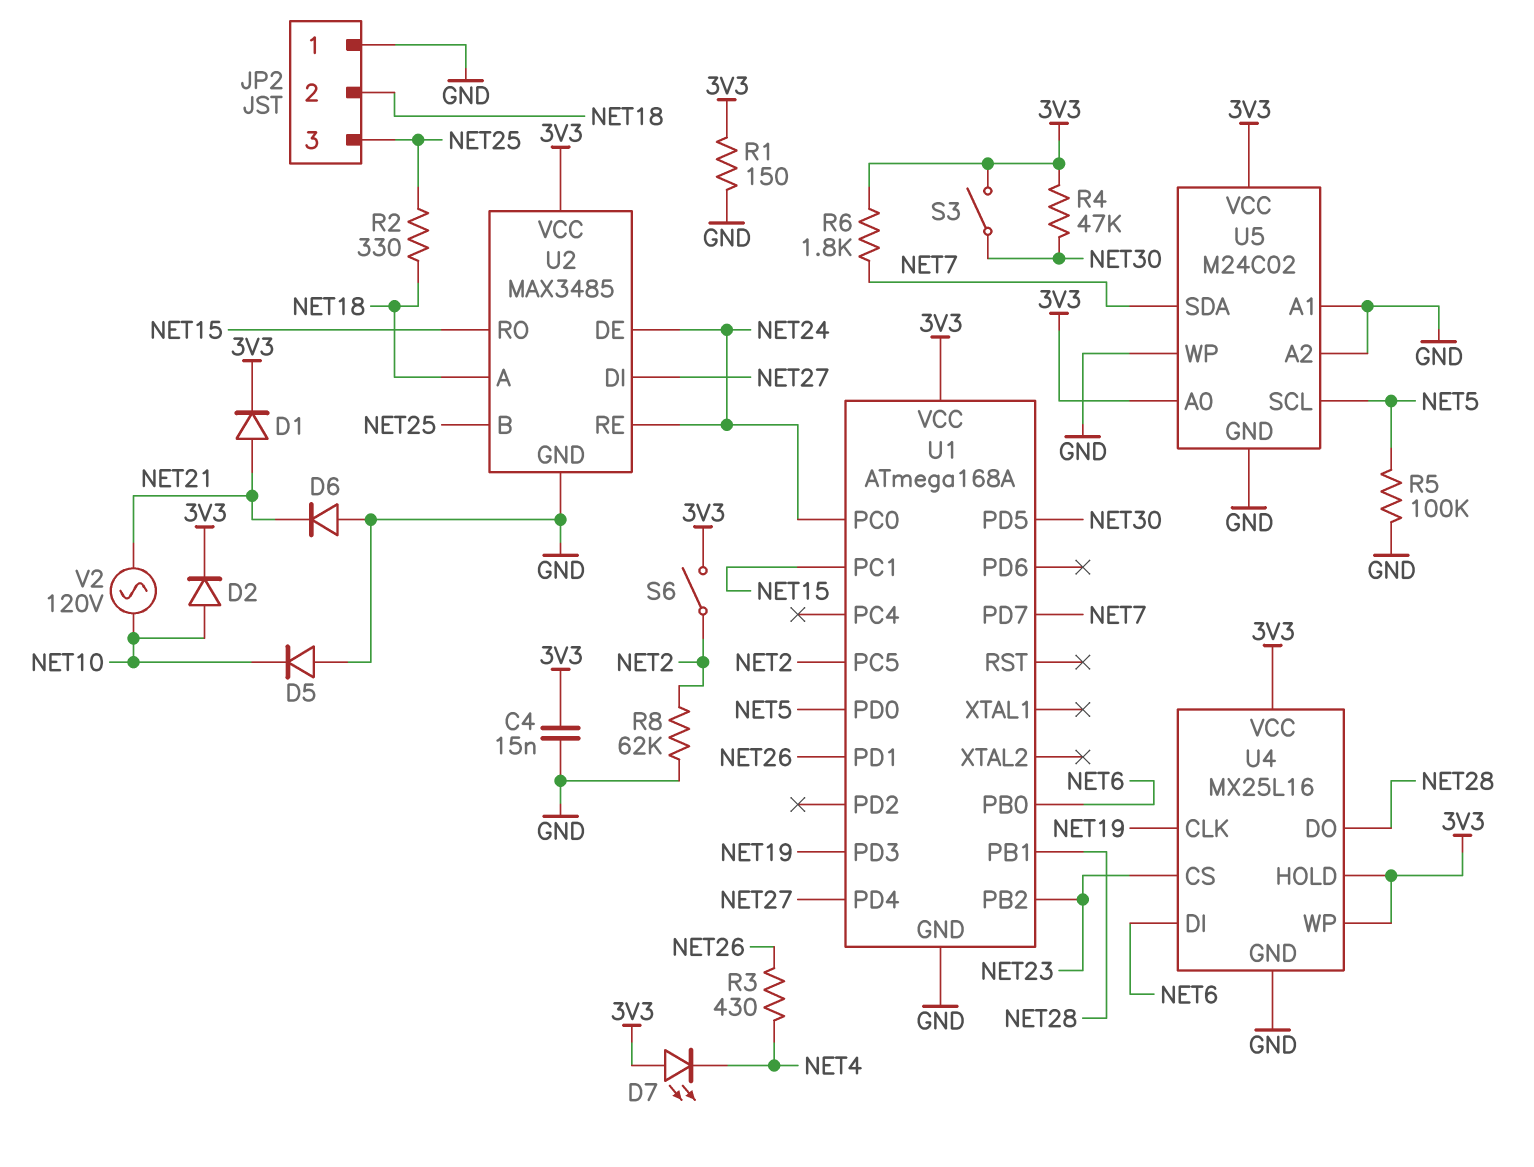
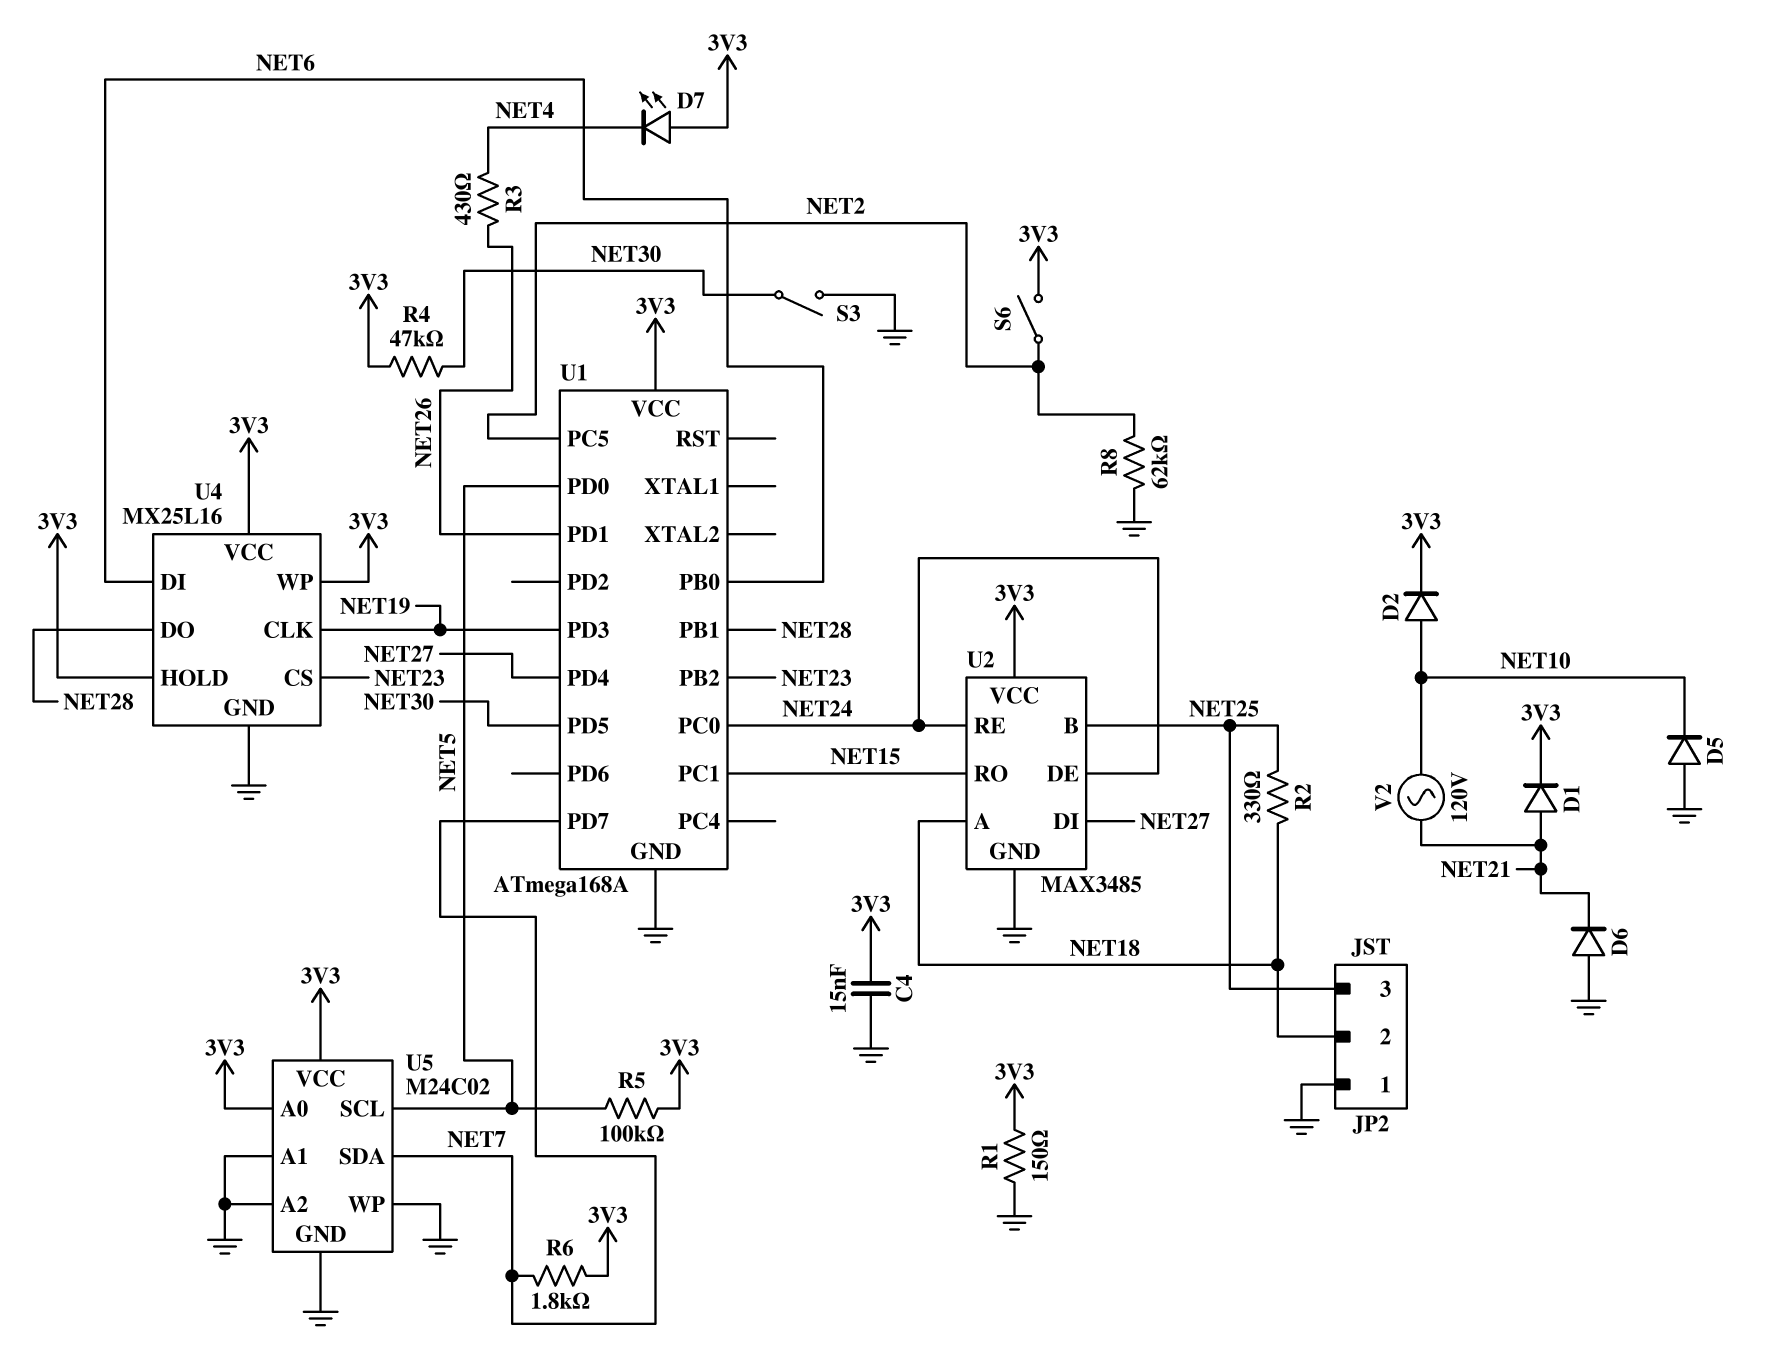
R5: 100k (GND, NET5) -> 100k (3V3, NET5)
S3: switch (3V3, NET30) -> switch (GND, NET30)

